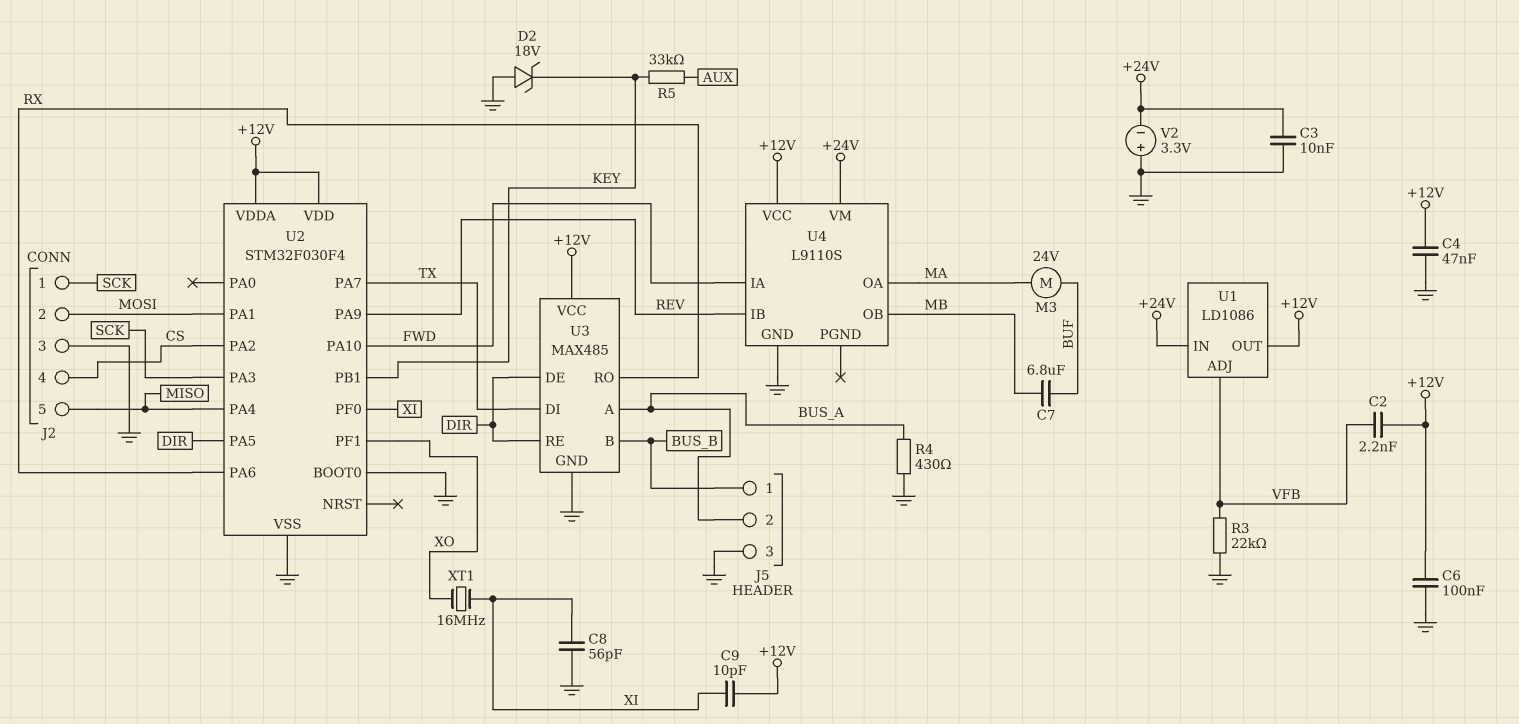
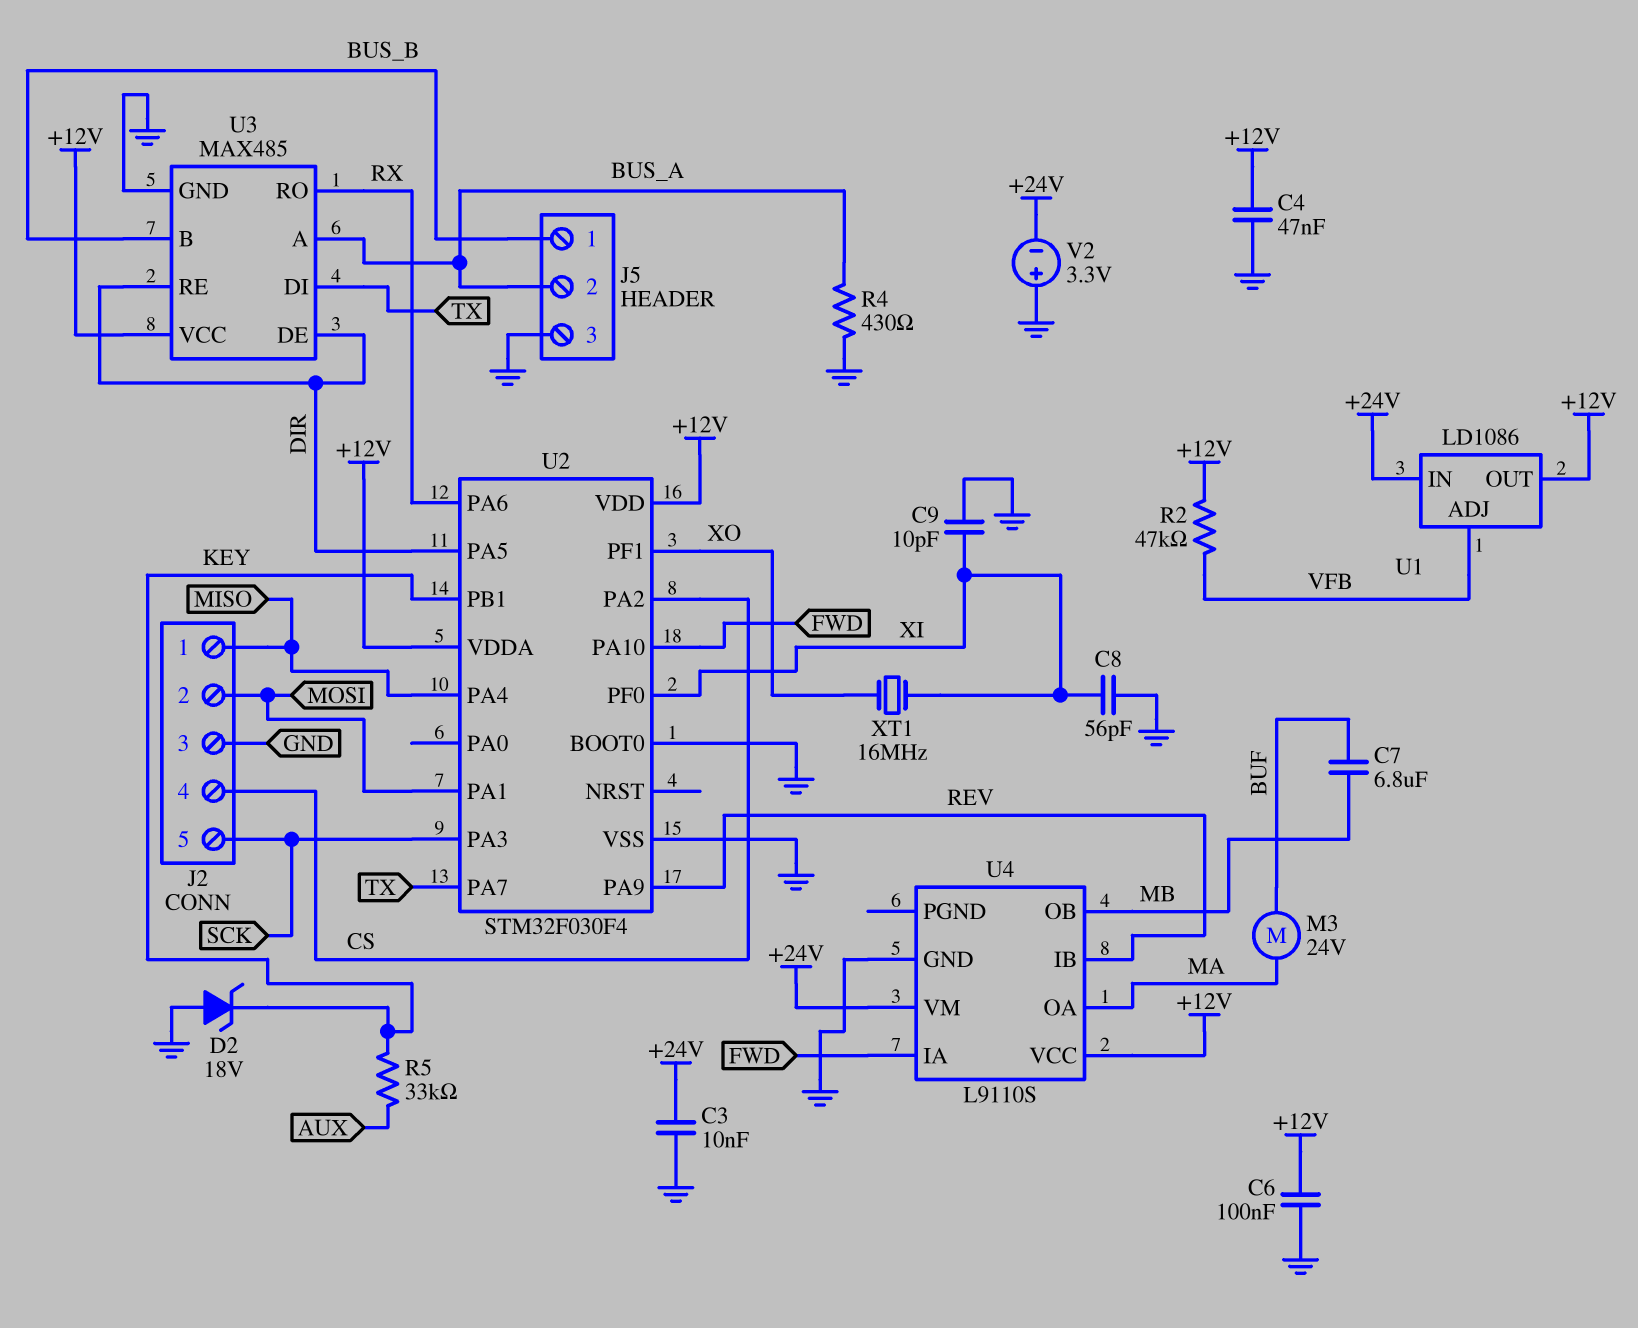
C2: 2.2nF (+12V, VFB) -> none
C9: 10pF (+12V, XI) -> 10pF (GND, XI)
J2 pin 1: SCK -> MISO
J2 pin 5: MISO -> SCK
R2: none -> 47k (+12V, VFB)
R3: 22k (GND, VFB) -> none

